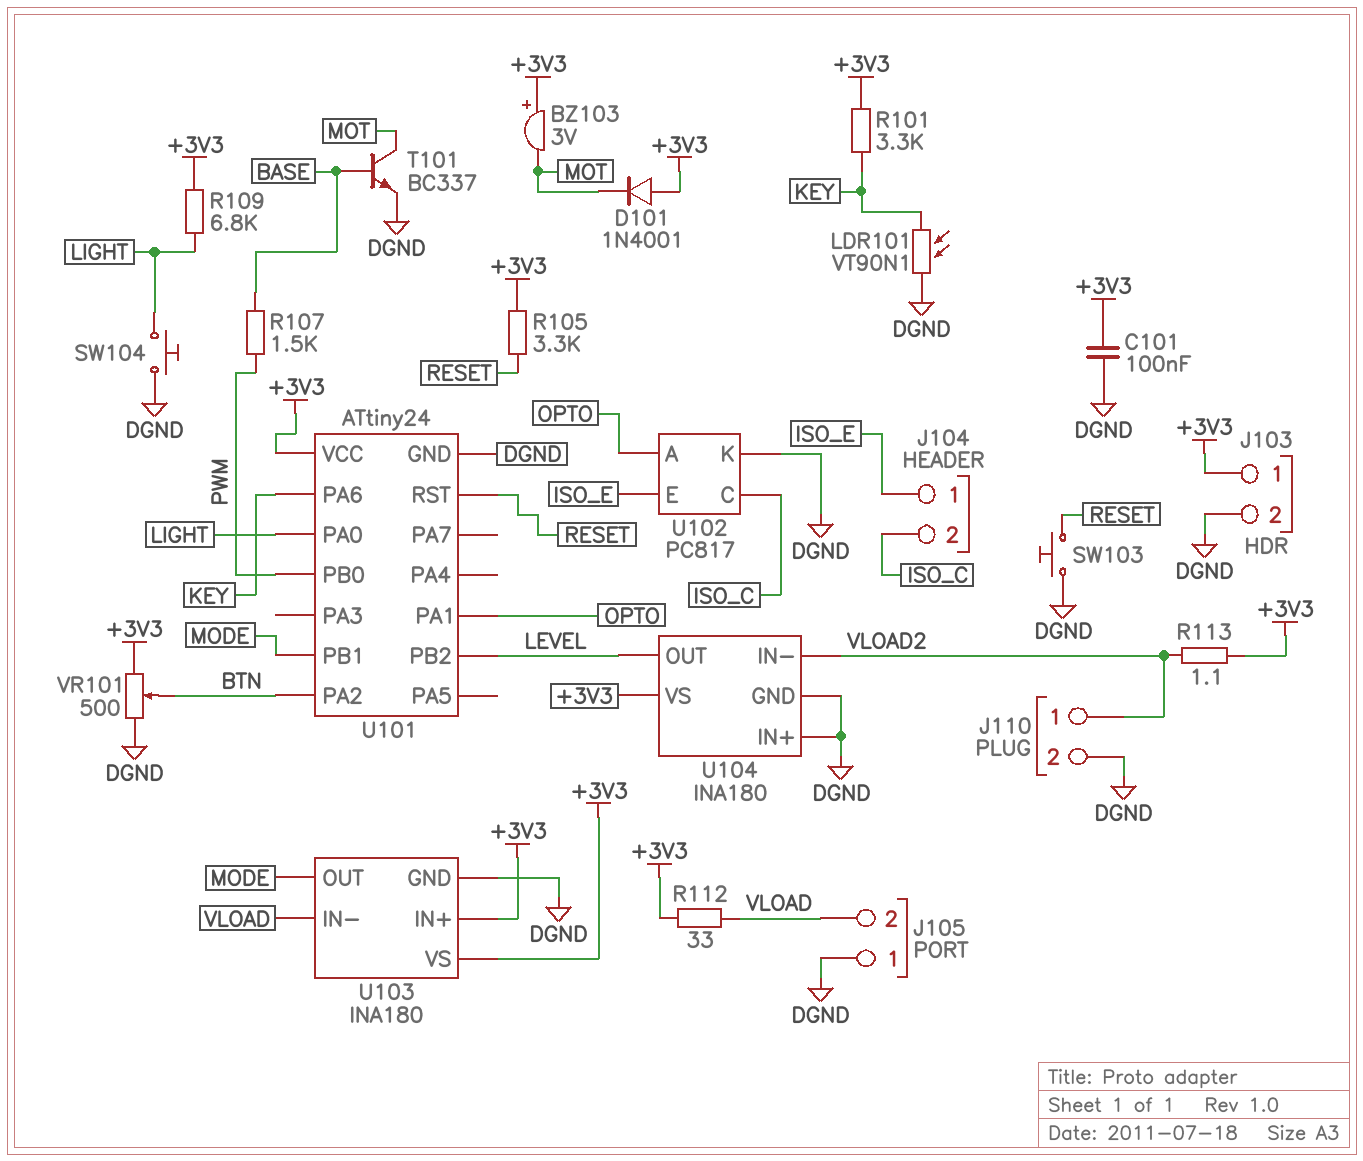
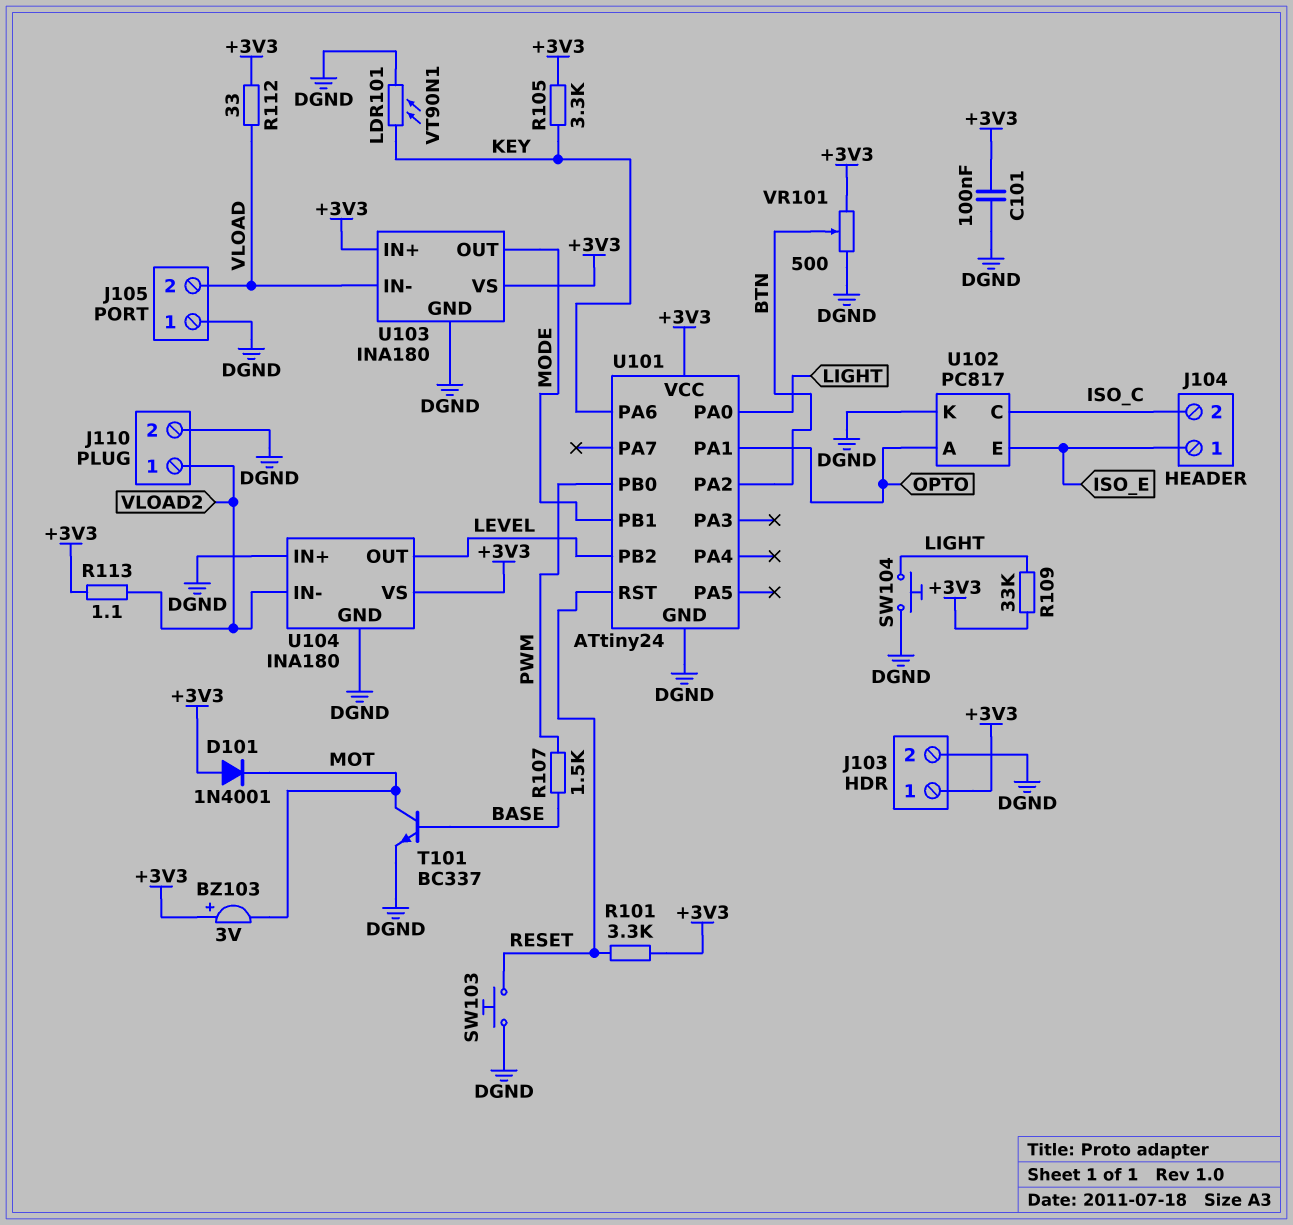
R101: 3.3k (+3V3, KEY) -> 3.3k (+3V3, RESET)
R105: 3.3k (+3V3, RESET) -> 3.3k (+3V3, KEY)
R109: 6.8k (+3V3, LIGHT) -> 33k (+3V3, LIGHT)

